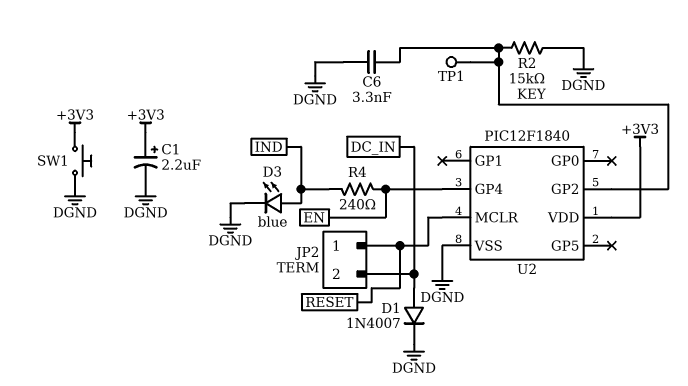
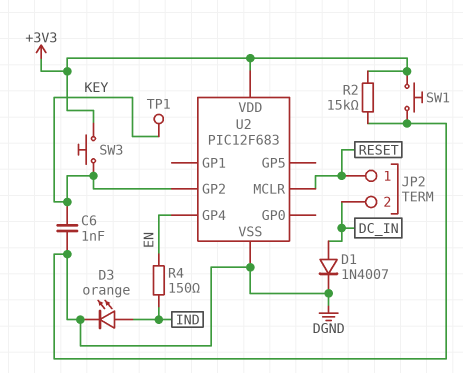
C1: 2.2uF (plus +3V3, minus DGND) -> none
C6: 3.3nF (DGND, KEY) -> 1nF (DGND, KEY)
D3: LED blue (A IND, K DGND) -> LED orange (A IND, K DGND)
R2: 15k (DGND, KEY) -> 15k (+3V3, DGND)
R4: 240 (EN, IND) -> 150 (EN, IND)
SW3: none -> button (+3V3, KEY)
U2: PIC12F1840 -> PIC12F683

